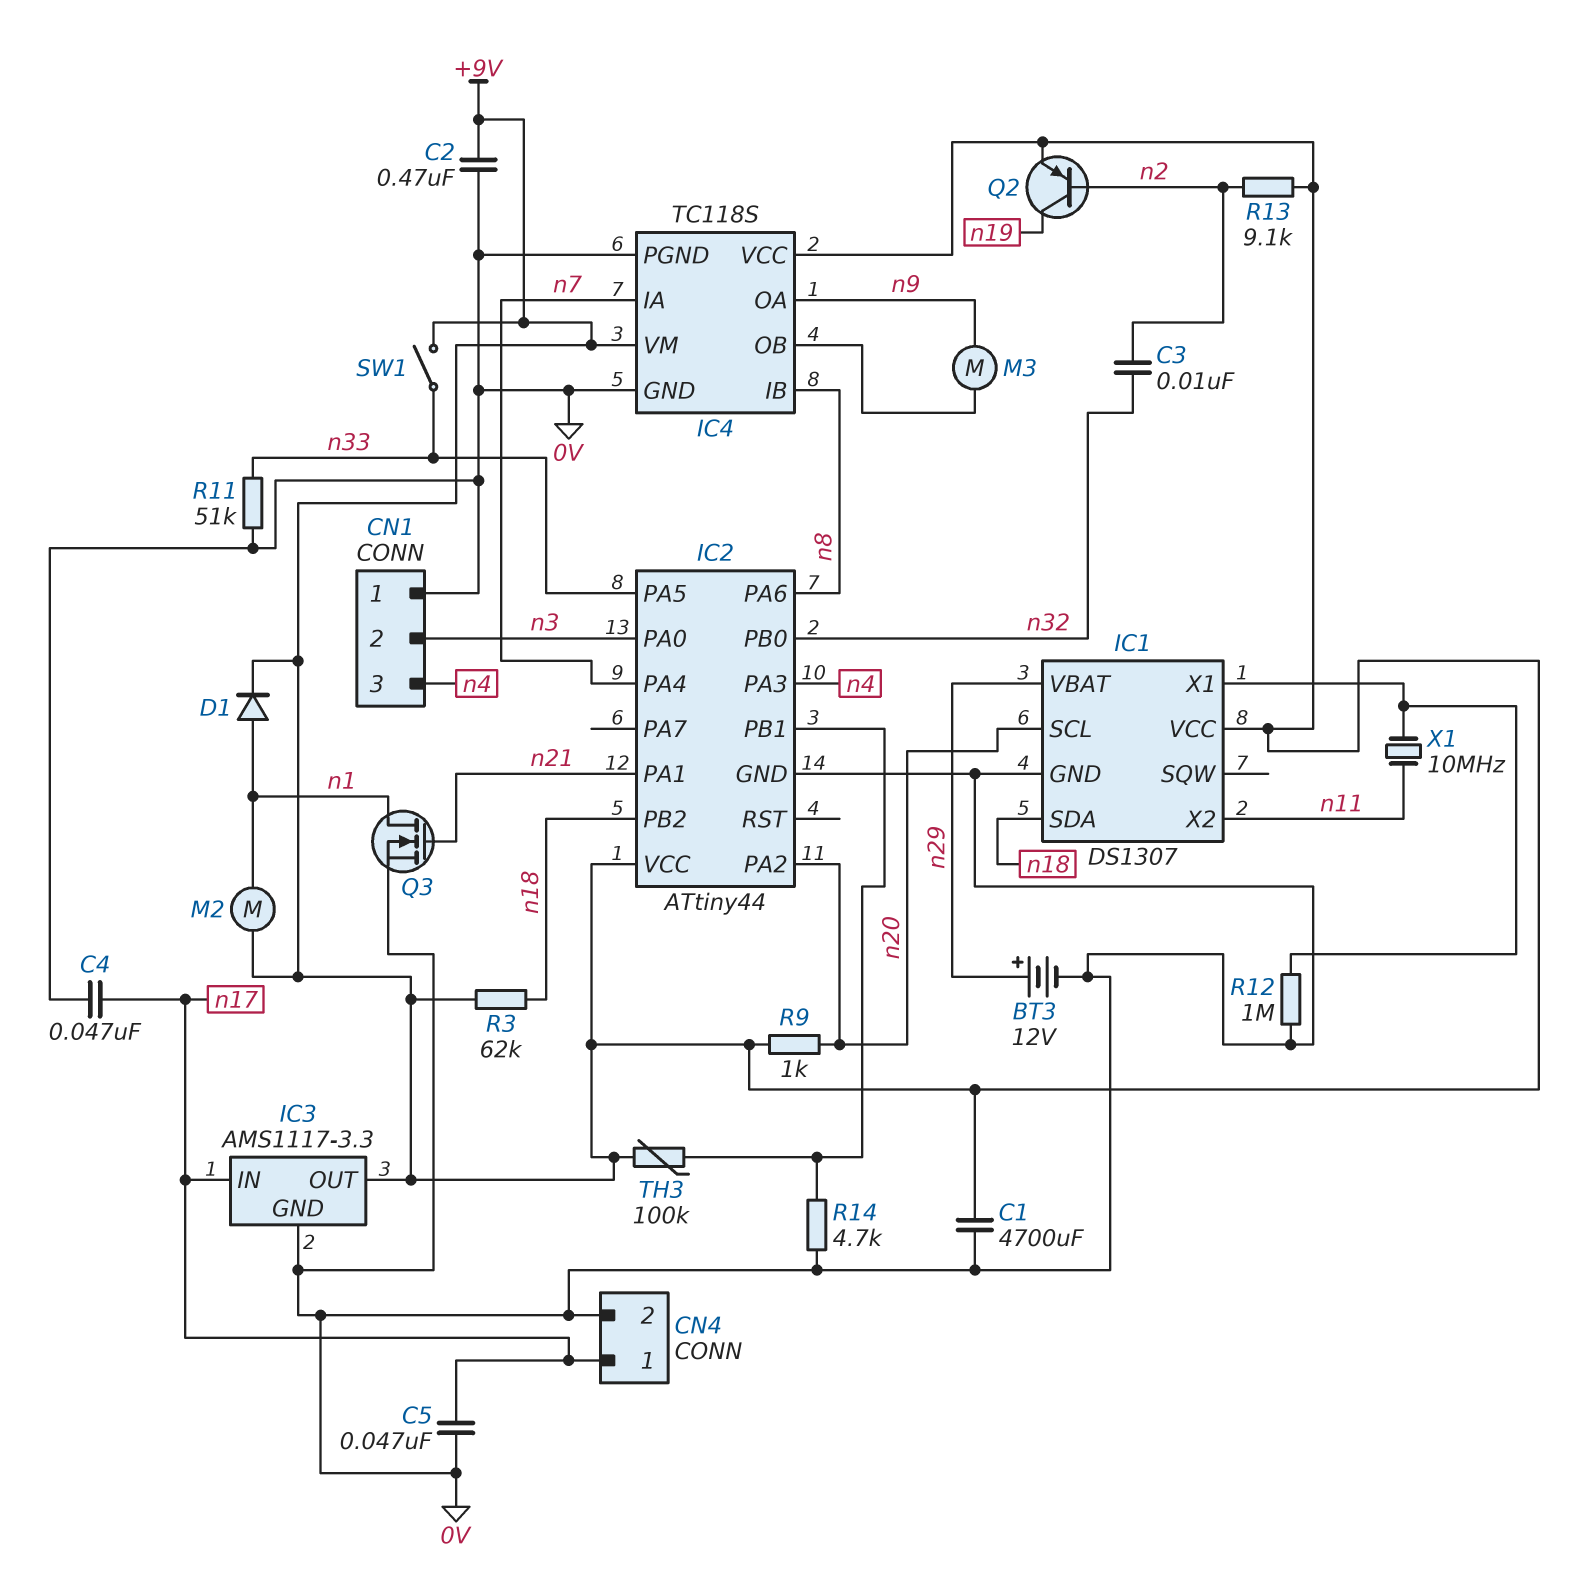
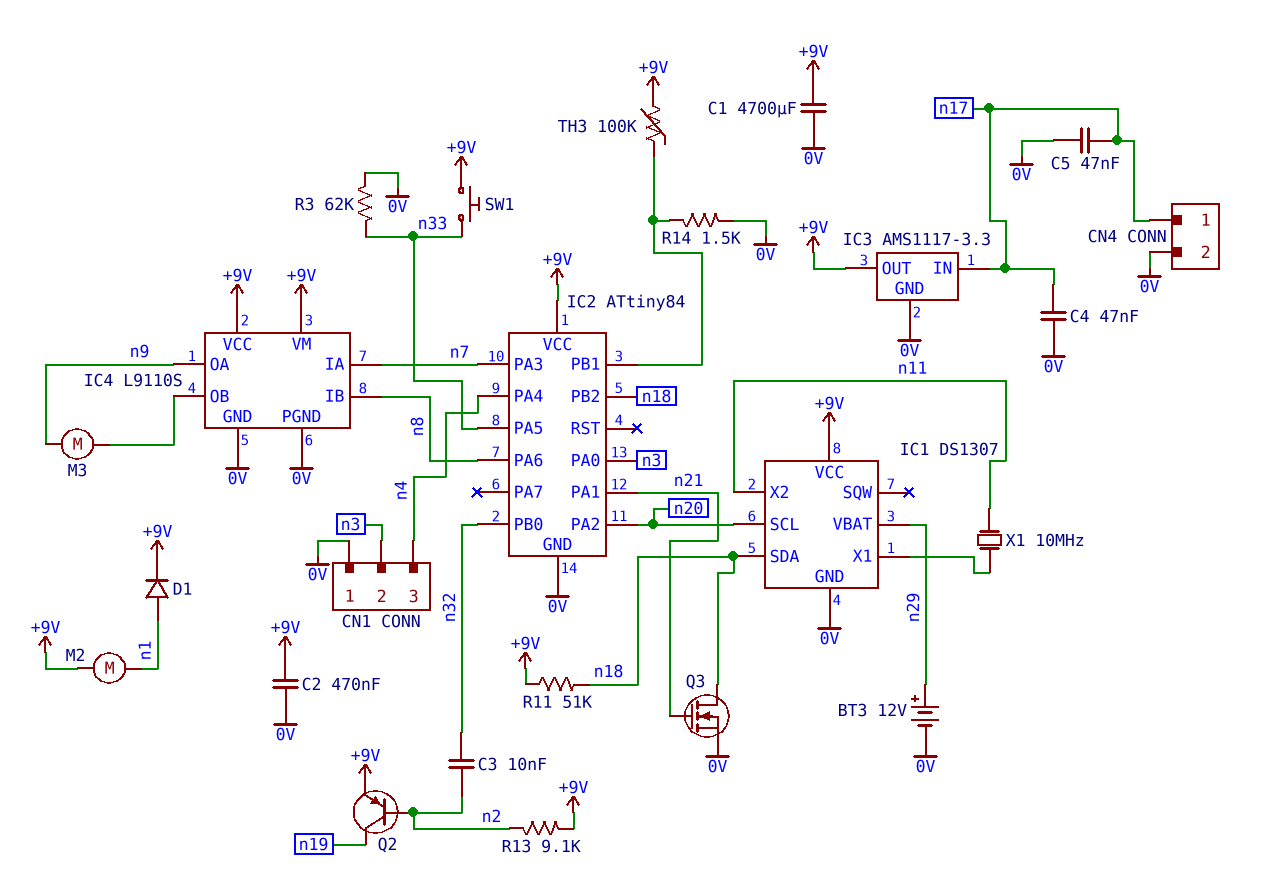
IC2: ATtiny44 -> ATtiny84
IC2 pin PA3: n4 -> n7
IC2 pin PA4: n7 -> n4
IC4: TC118S -> L9110S
Q3: NMOS (G n21, D n1, S 0V) -> NMOS (G n21, D n18, S 0V)
R3: 62k (+9V, n18) -> 62k (0V, n33)
R9: 1k (+9V, n20) -> none
R11: 51k (0V, n33) -> 51k (+9V, n18)
R12: 1M (0V, IC1/X1) -> none
R14: 4.7k (0V, IC2/PB1) -> 1.5k (0V, IC2/PB1)
SW1: switch (+9V, n33) -> button (+9V, n33)

